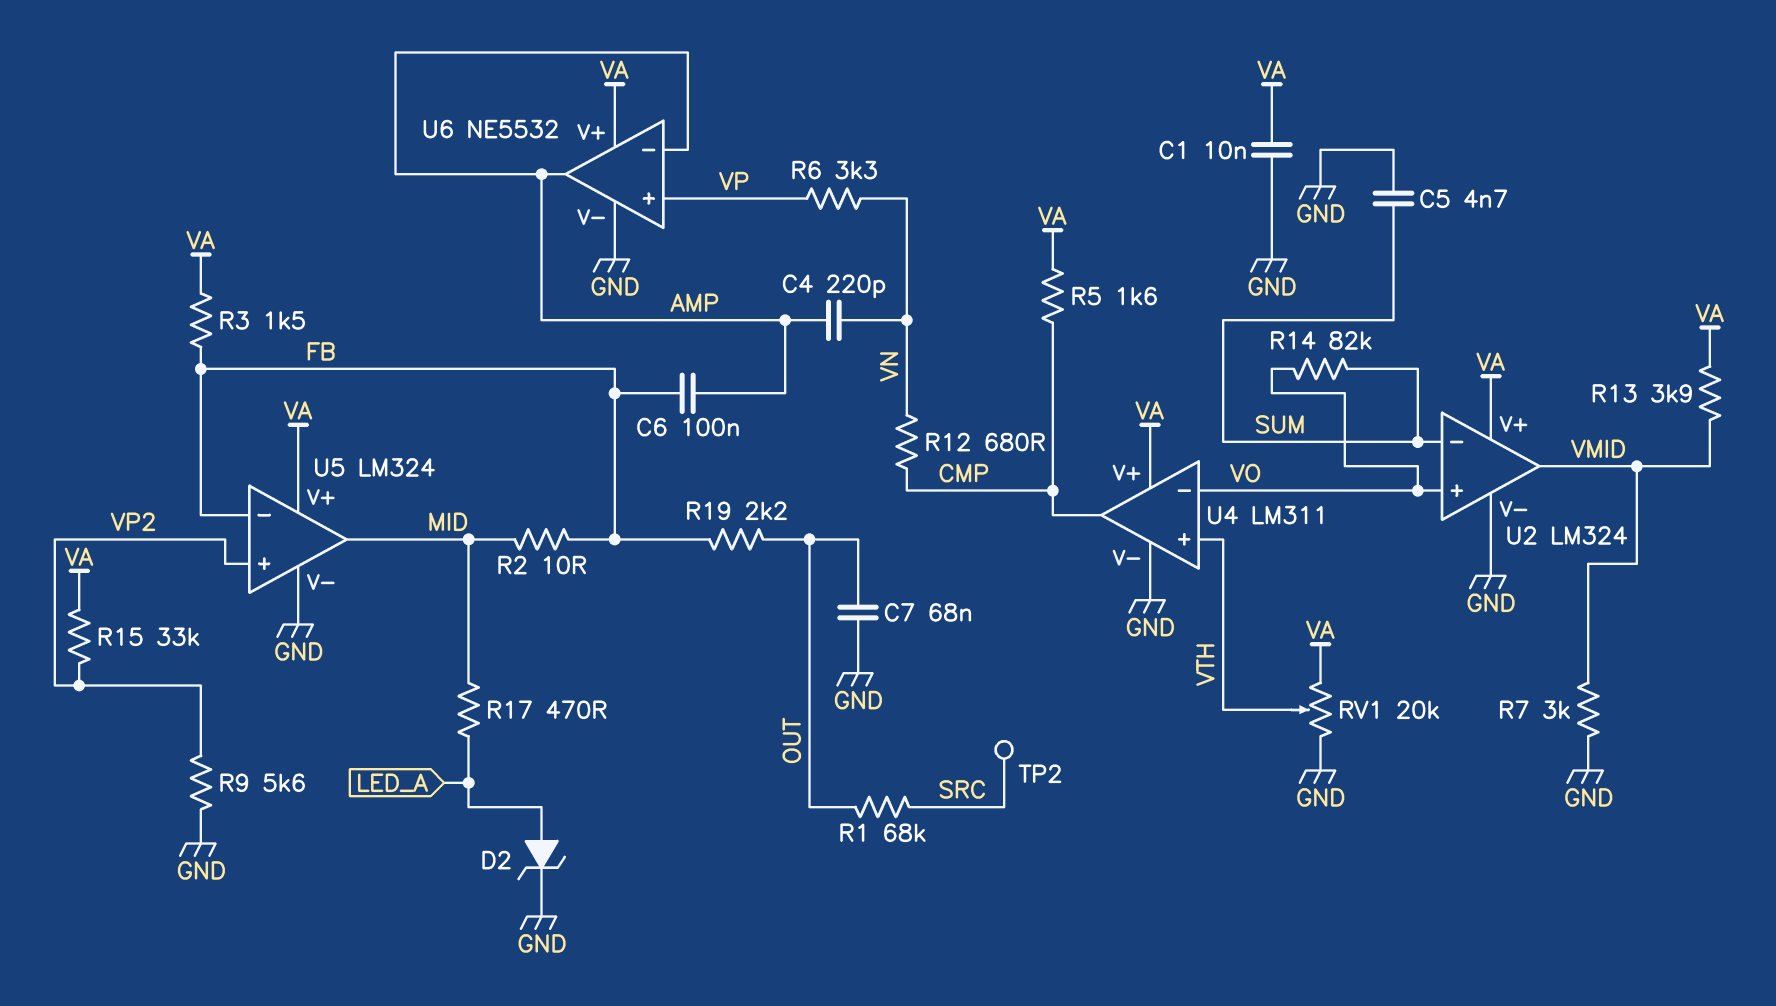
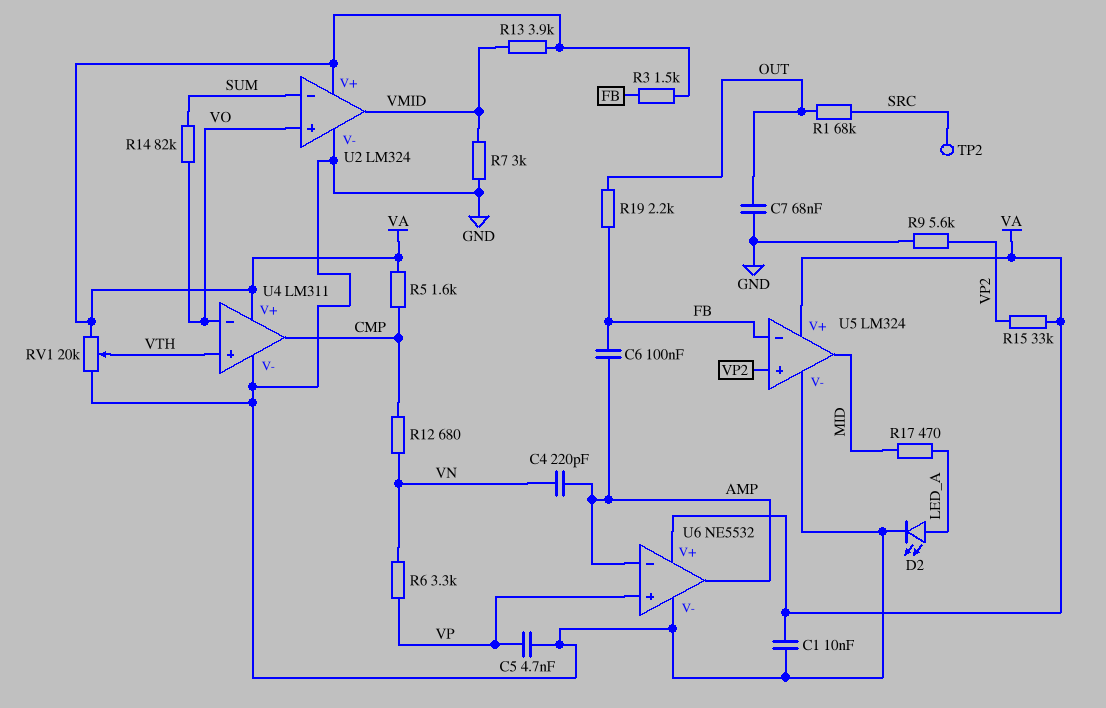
C5: 4.7nF (GND, SUM) -> 4.7nF (GND, VP)
D2: zener (A LED_A, K GND) -> LED (A LED_A, K GND)
R2: 10 (FB, MID) -> none

